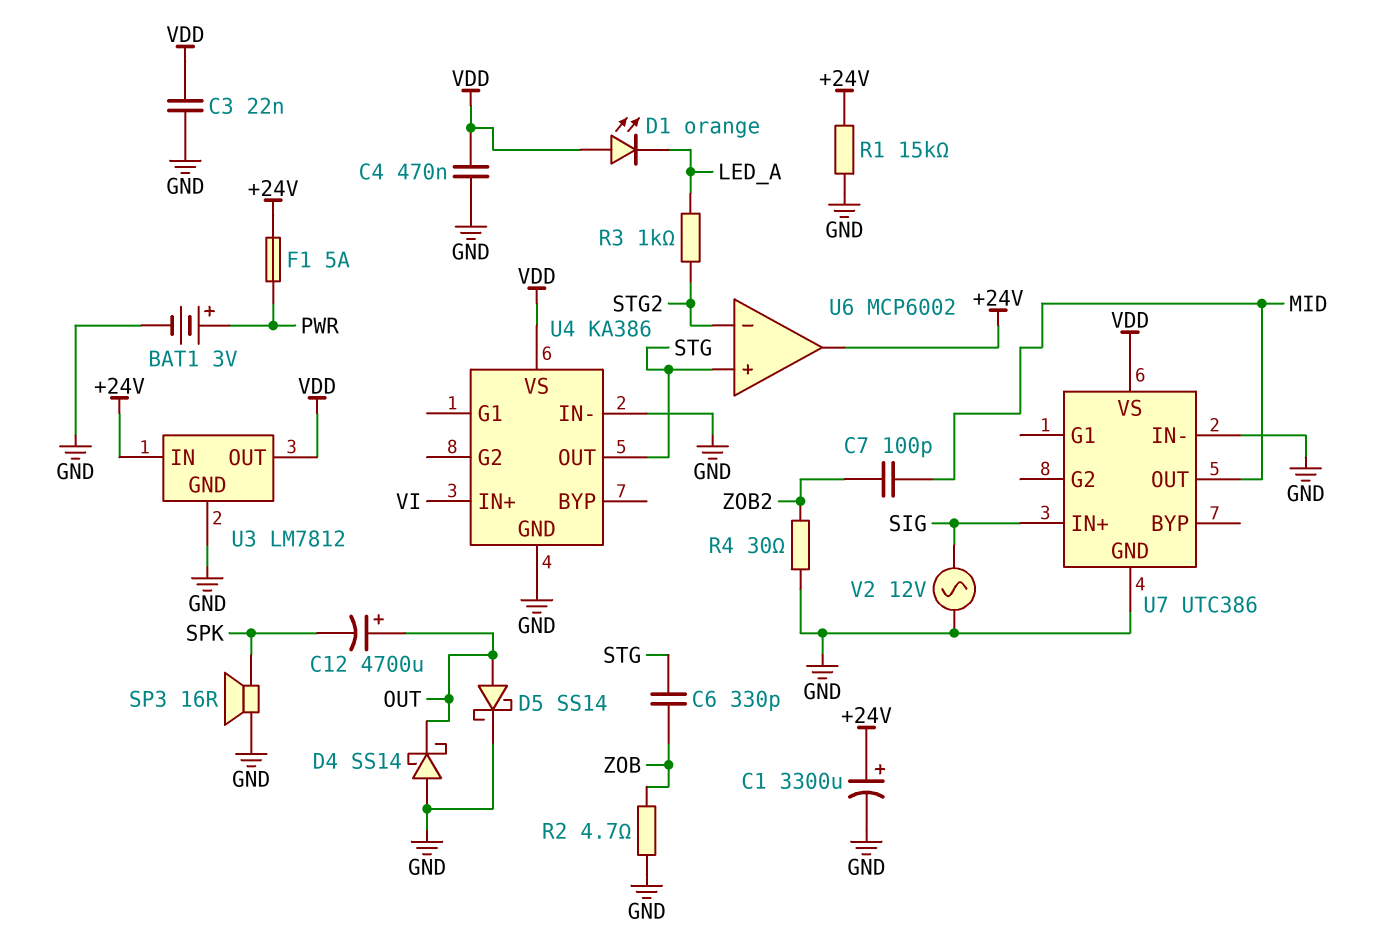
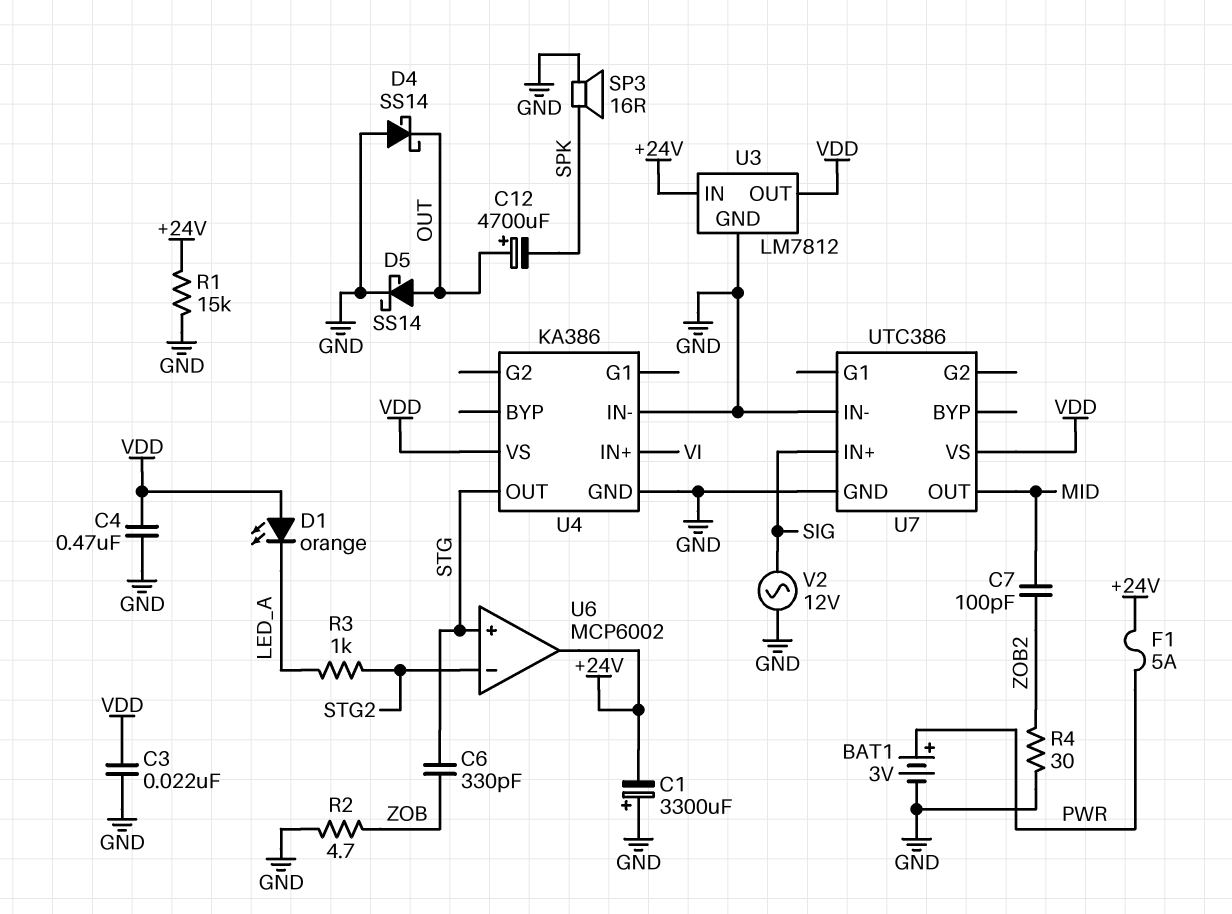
C1: 3300uF (plus +24V, minus GND) -> 3300uF (plus GND, minus +24V)

